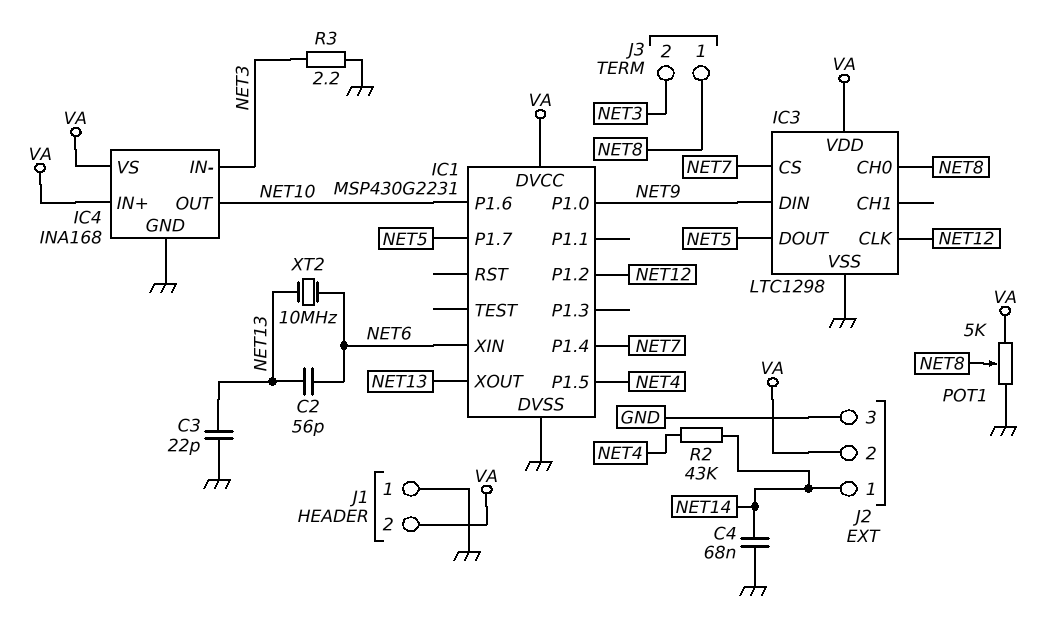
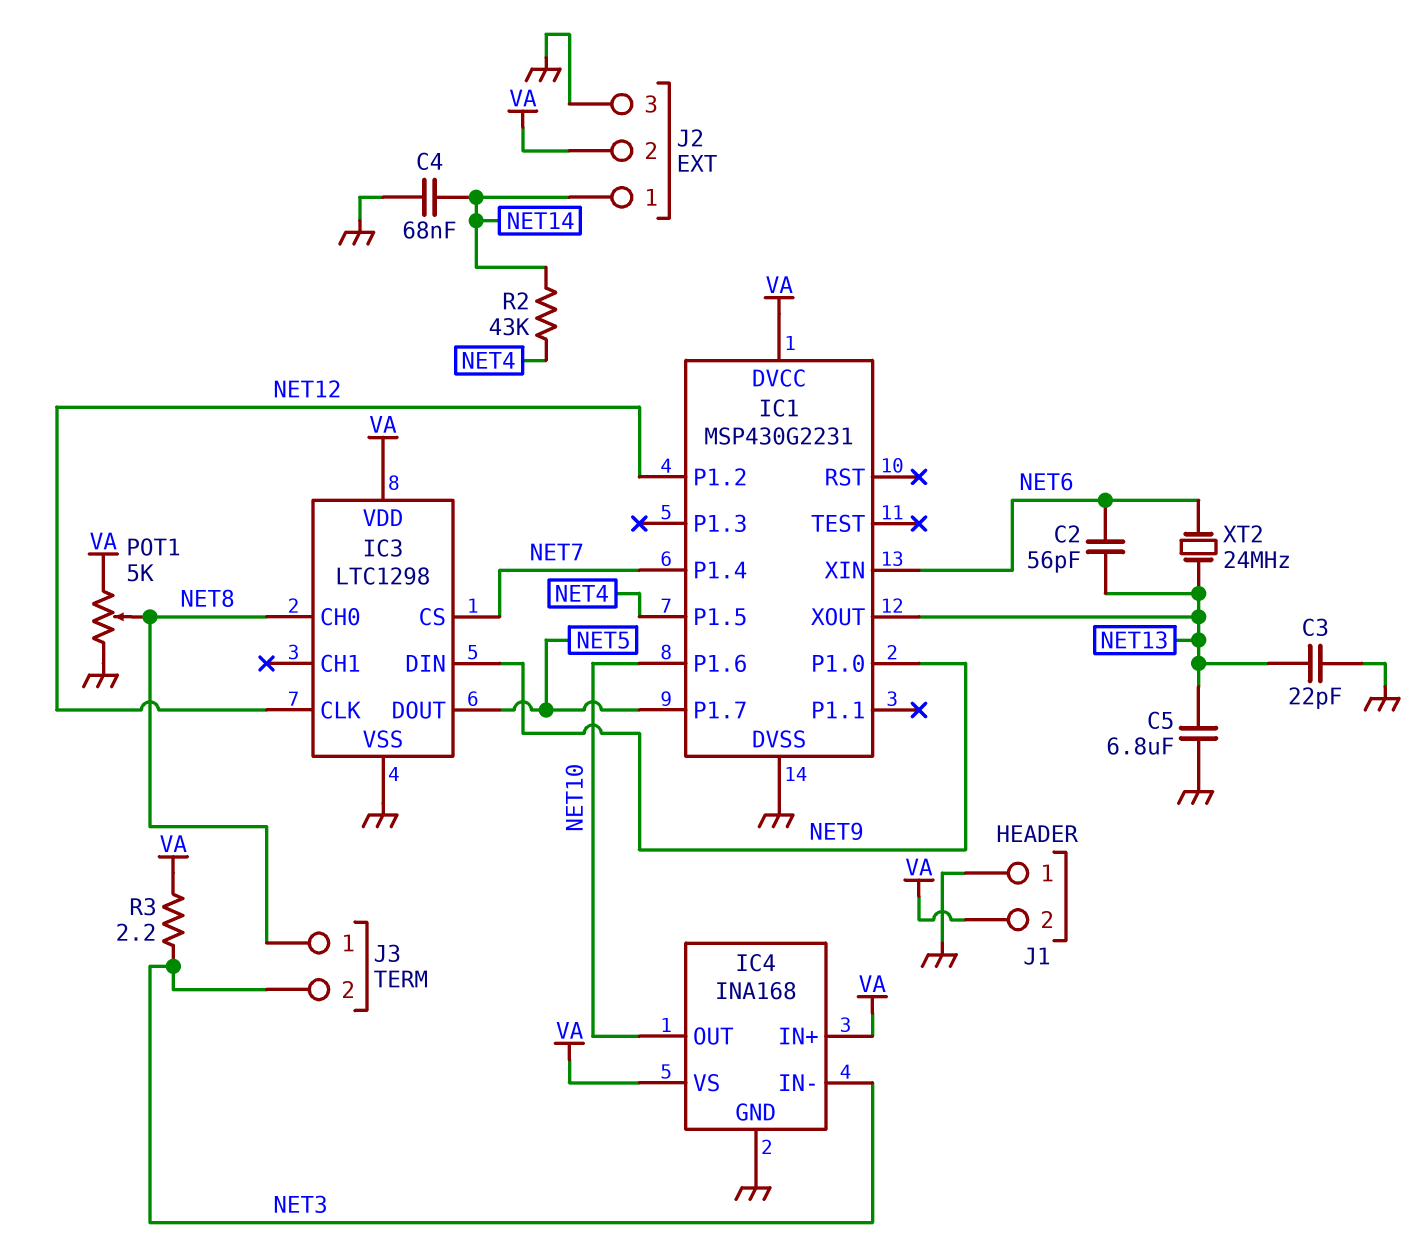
C5: none -> 6.8uF (GND, NET13)
R3: 2.2 (GND, NET3) -> 2.2 (NET3, VA)
XT2: 10MHz (NET6, NET13) -> 24MHz (NET6, NET13)

